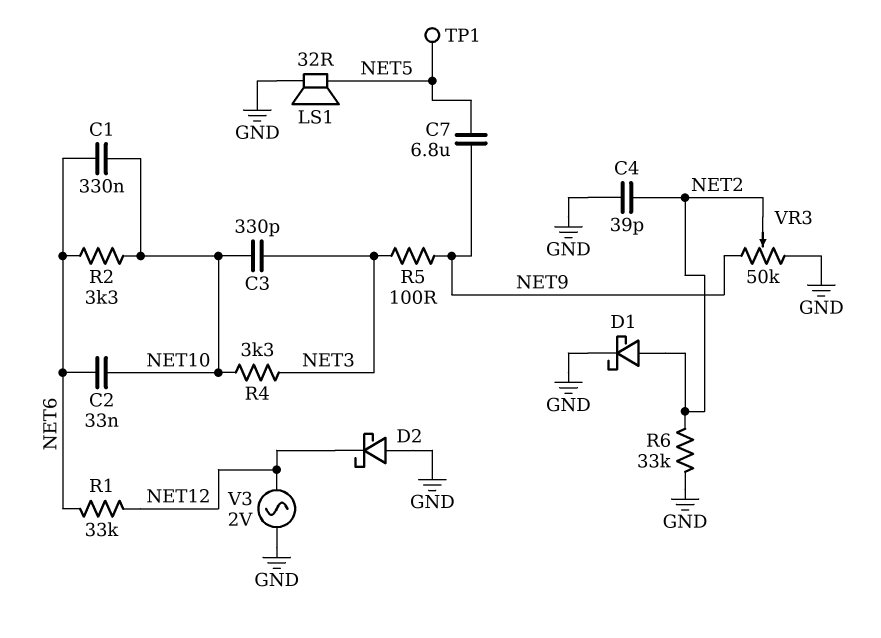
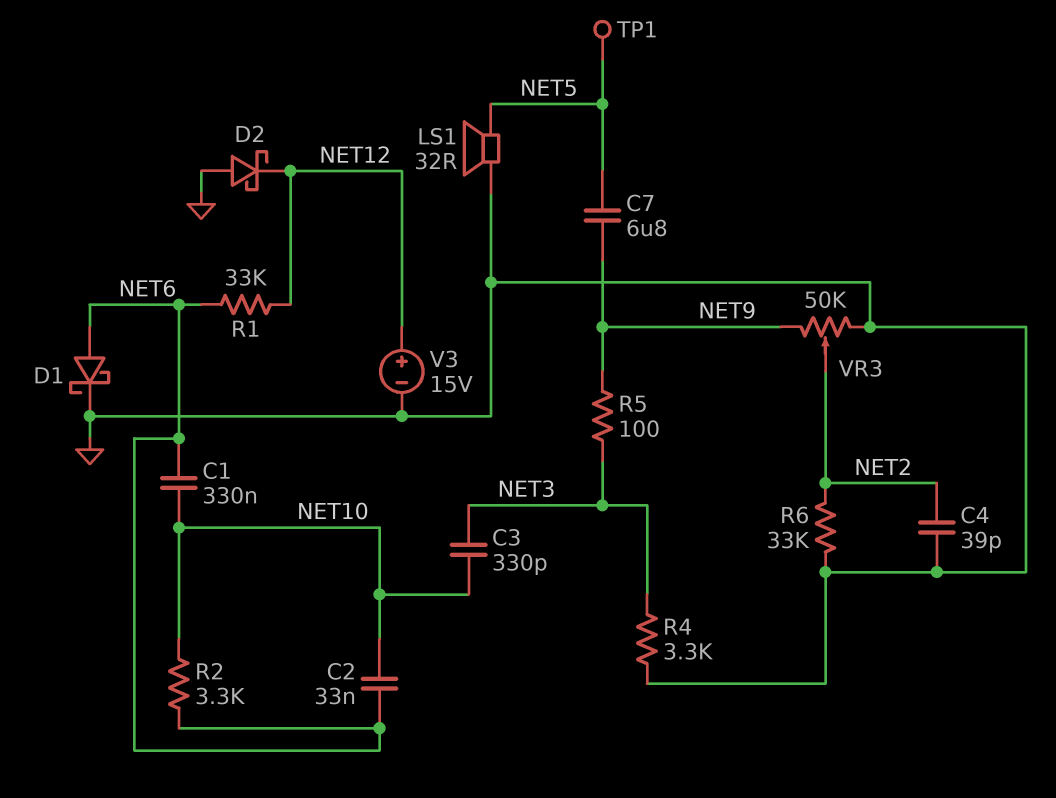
D1: schottky (A NET2, K GND) -> schottky (A NET6, K GND)
R4: 3.3k (NET3, NET10) -> 3.3k (GND, NET3)
V3: AC 2V (GND, NET12) -> 15V (plus NET12, minus GND)

